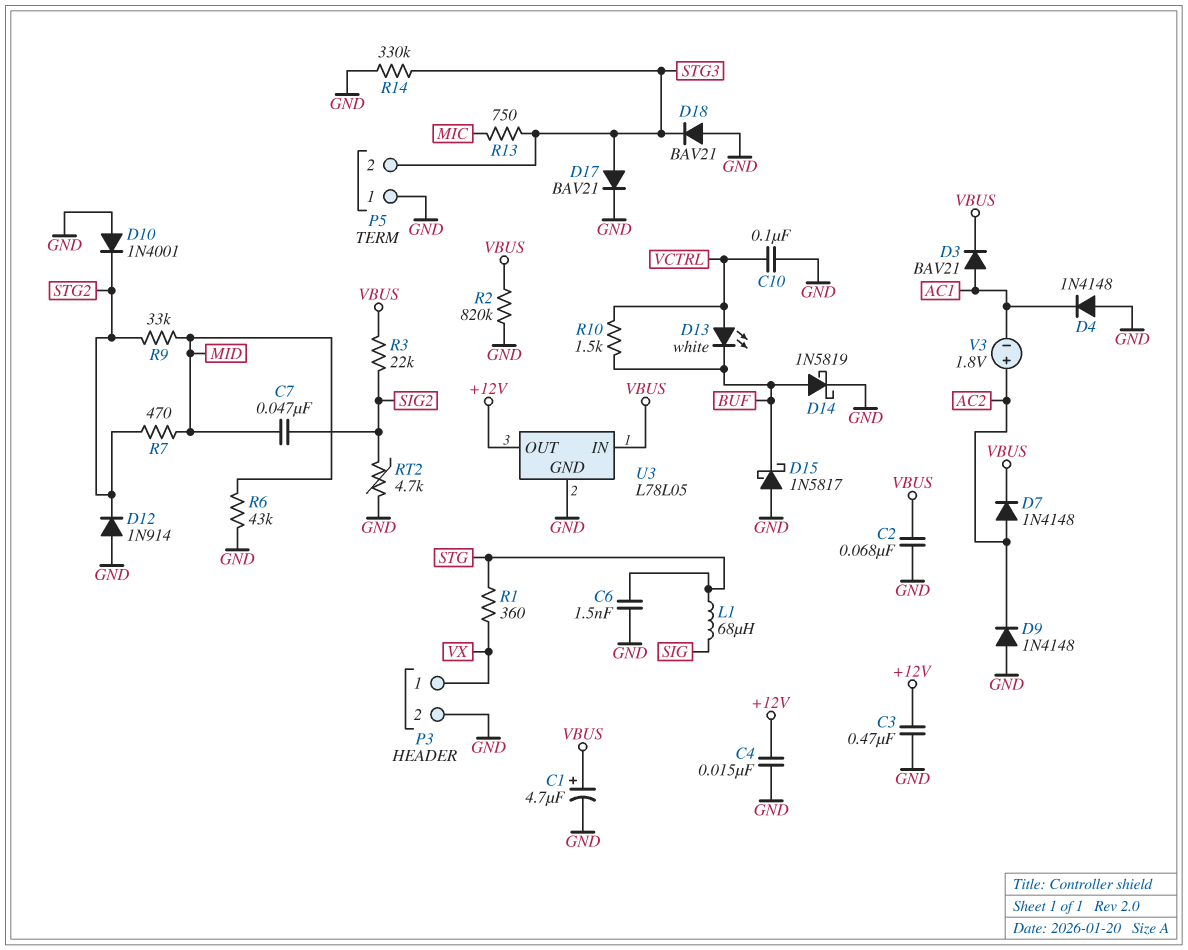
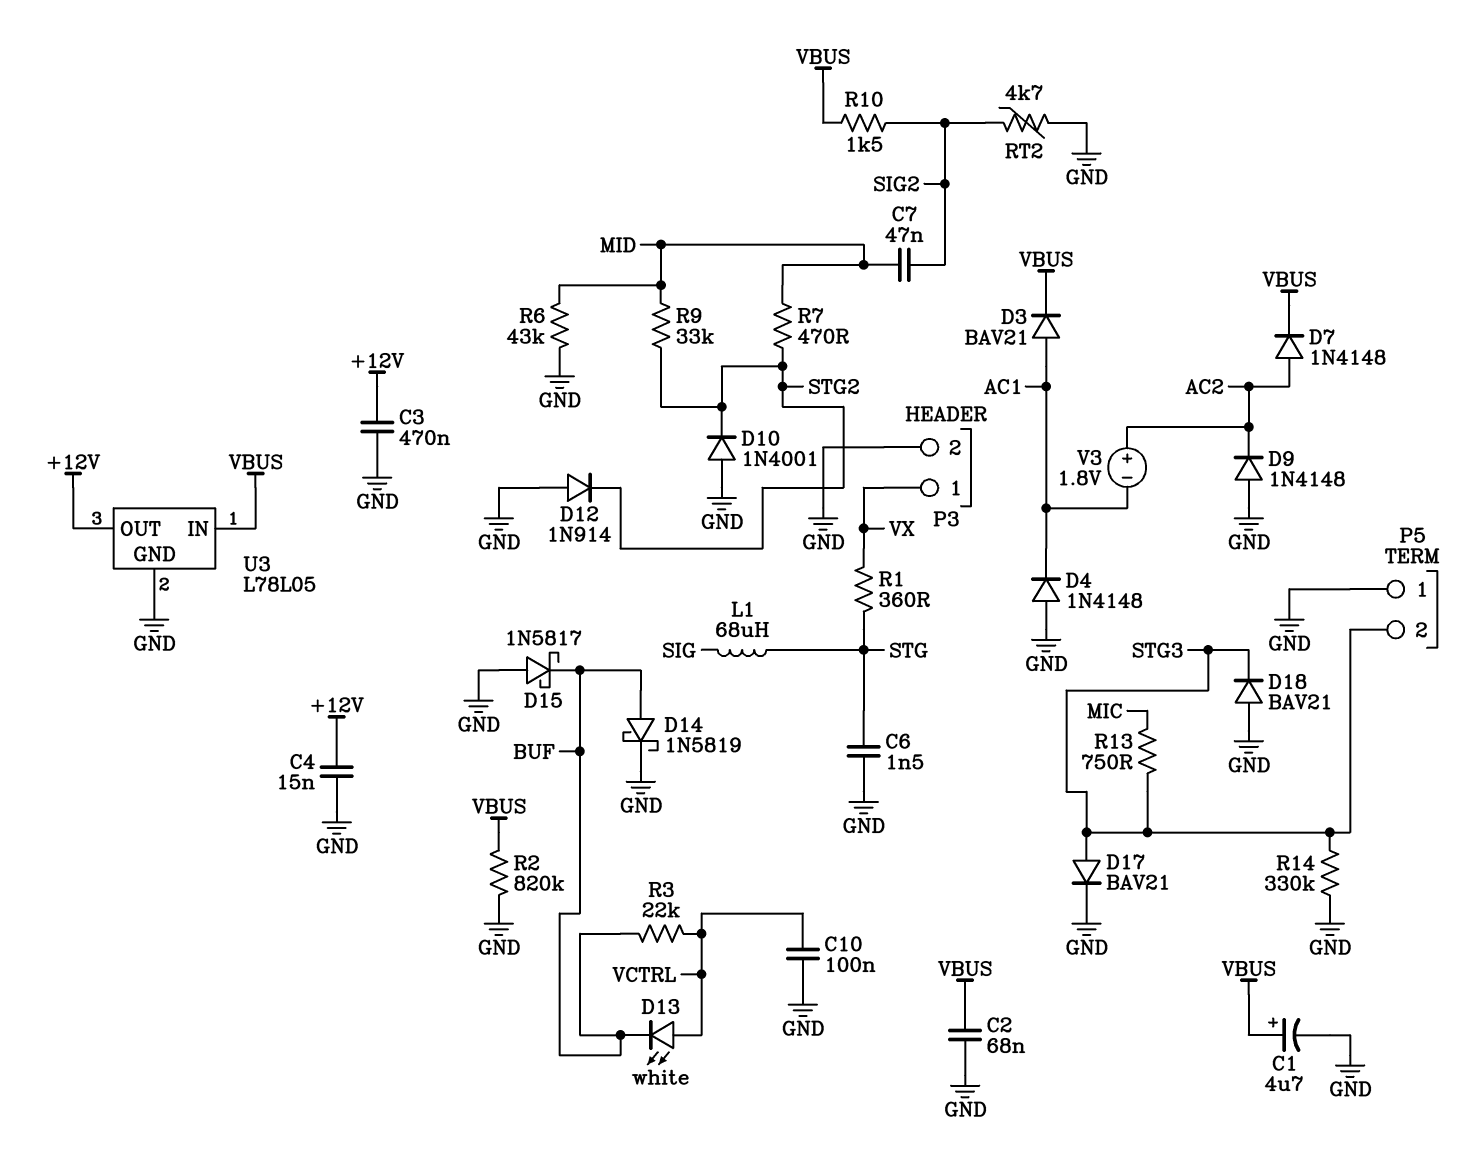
R3: 22k (SIG2, VBUS) -> 22k (BUF, VCTRL)
R10: 1.5k (BUF, VCTRL) -> 1.5k (SIG2, VBUS)

